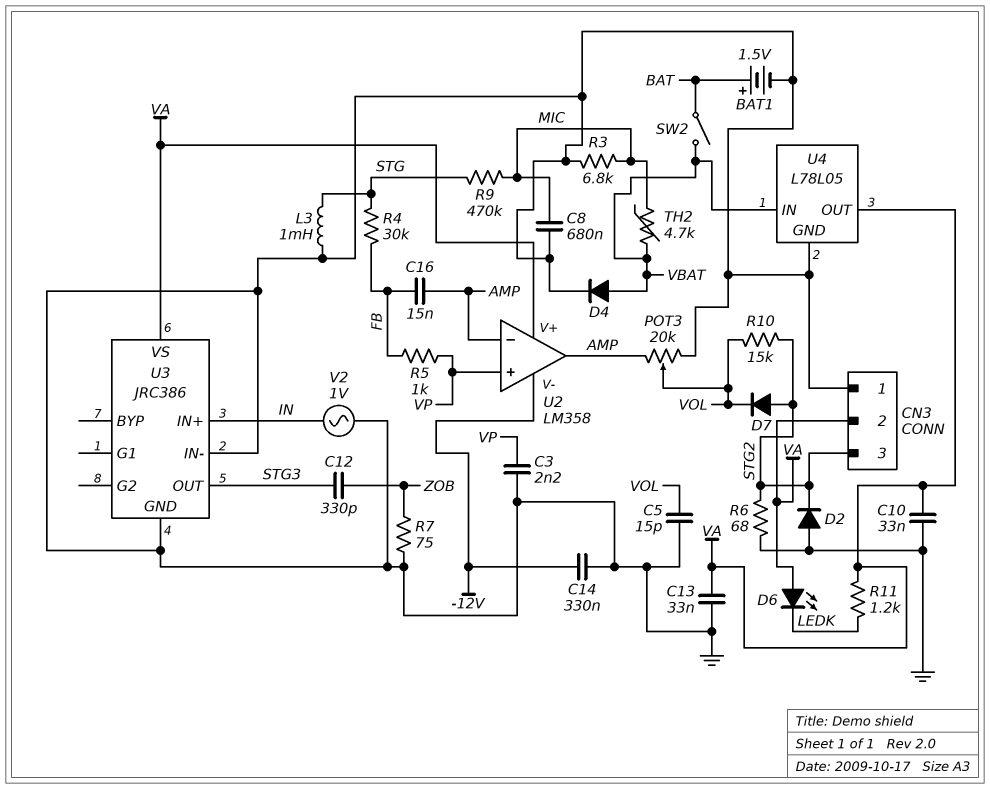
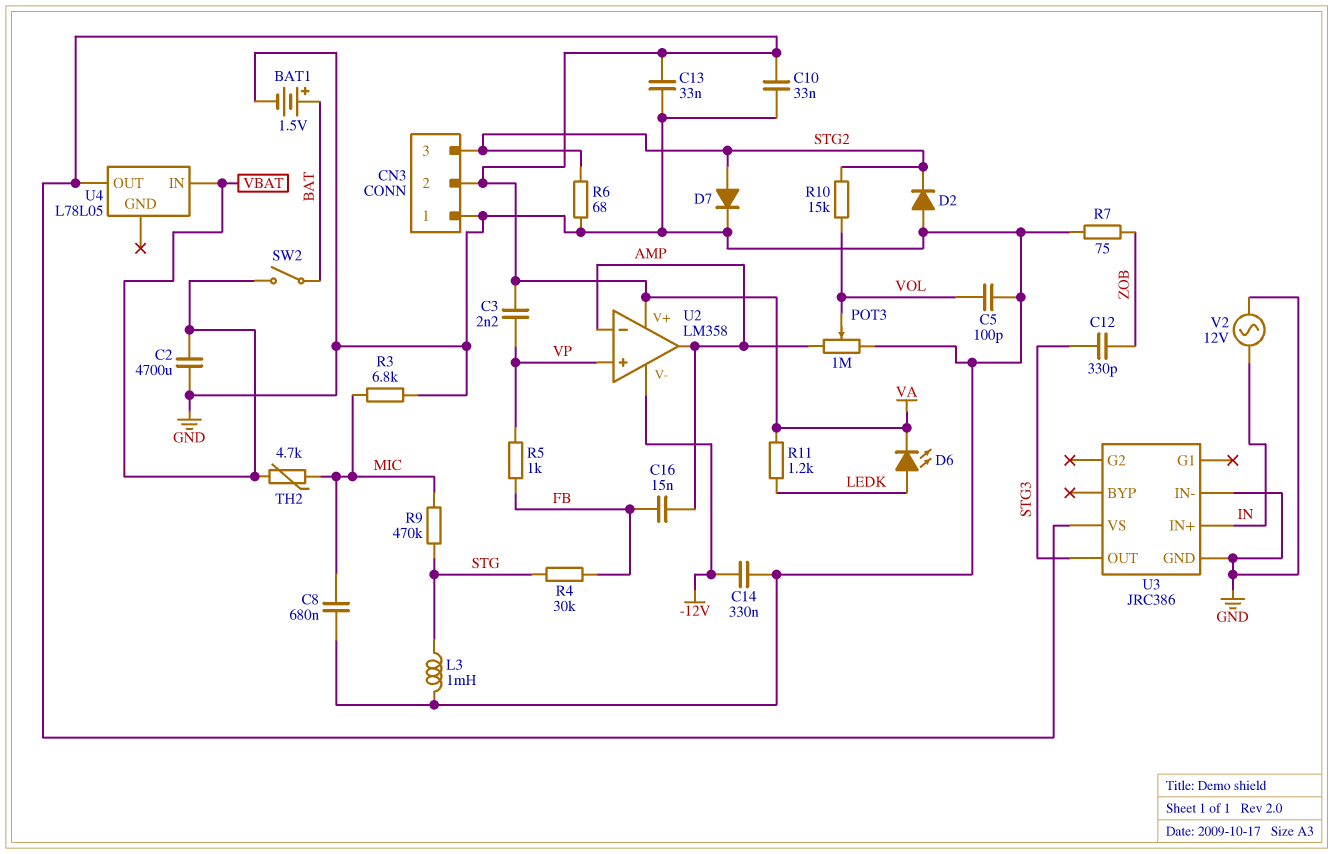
C2: none -> 4700uF (GND, VBAT)
C3: 2.2nF (GND, VP) -> 2.2nF (VA, VP)
C5: 15pF (GND, VOL) -> 100pF (GND, VOL)
D4: diode (A VBAT, K GND) -> none
D6: LED (A VA, K LEDK) -> LED (A LEDK, K VA)
D7: diode (A STG2, K VOL) -> diode (A STG2, K GND)
POT3: 20k (AMP, GND, wiper VOL) -> 1M (AMP, GND, wiper VOL)
U4 pin GND: GND -> none
V2: AC 1V (GND, IN) -> AC 12V (GND, IN)

